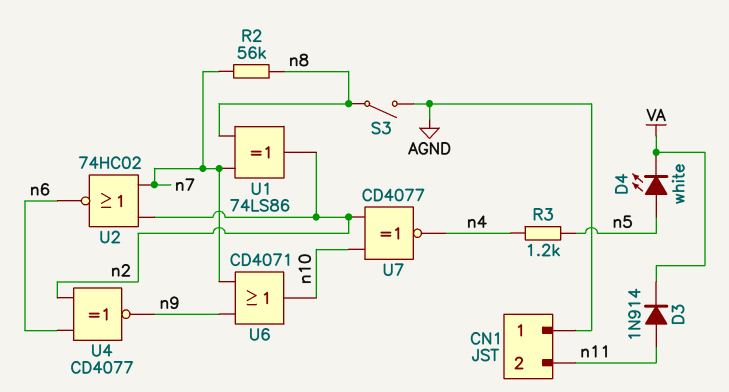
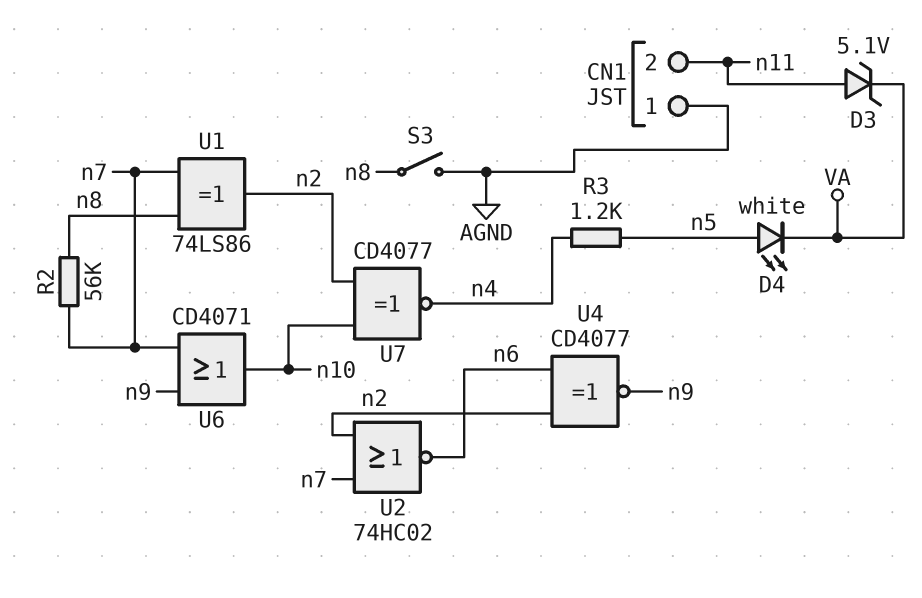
D3: diode 1N914 (A n11, K VA) -> zener 5.1V (A n11, K VA)

